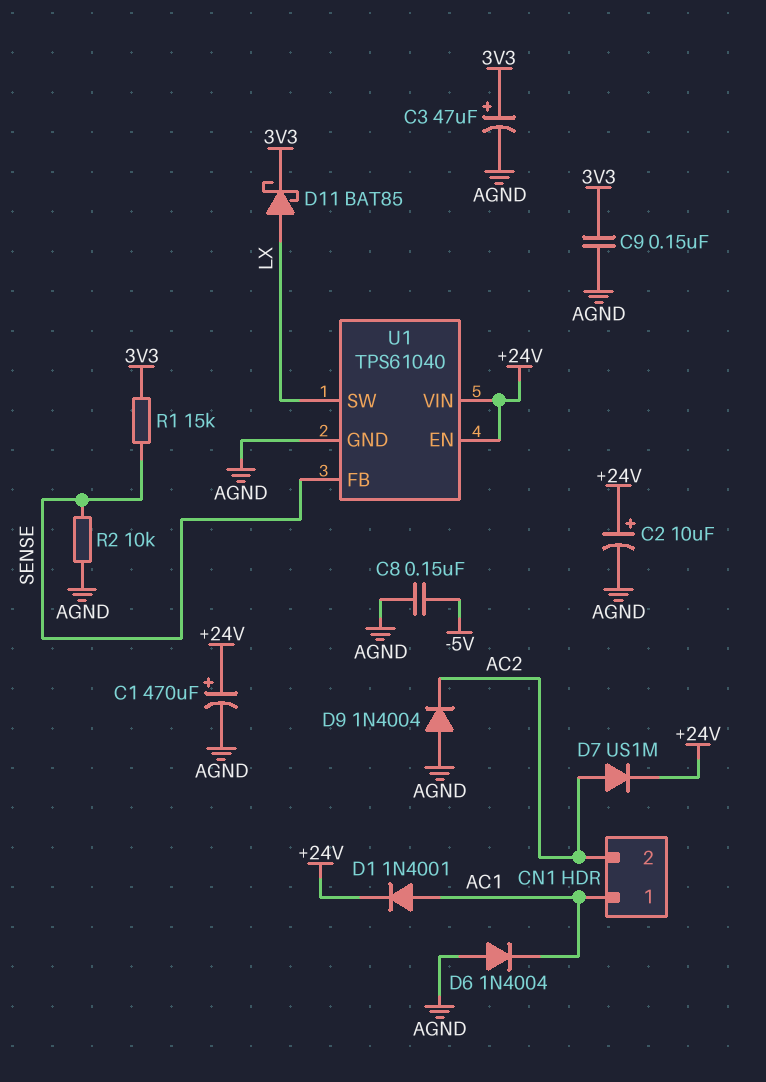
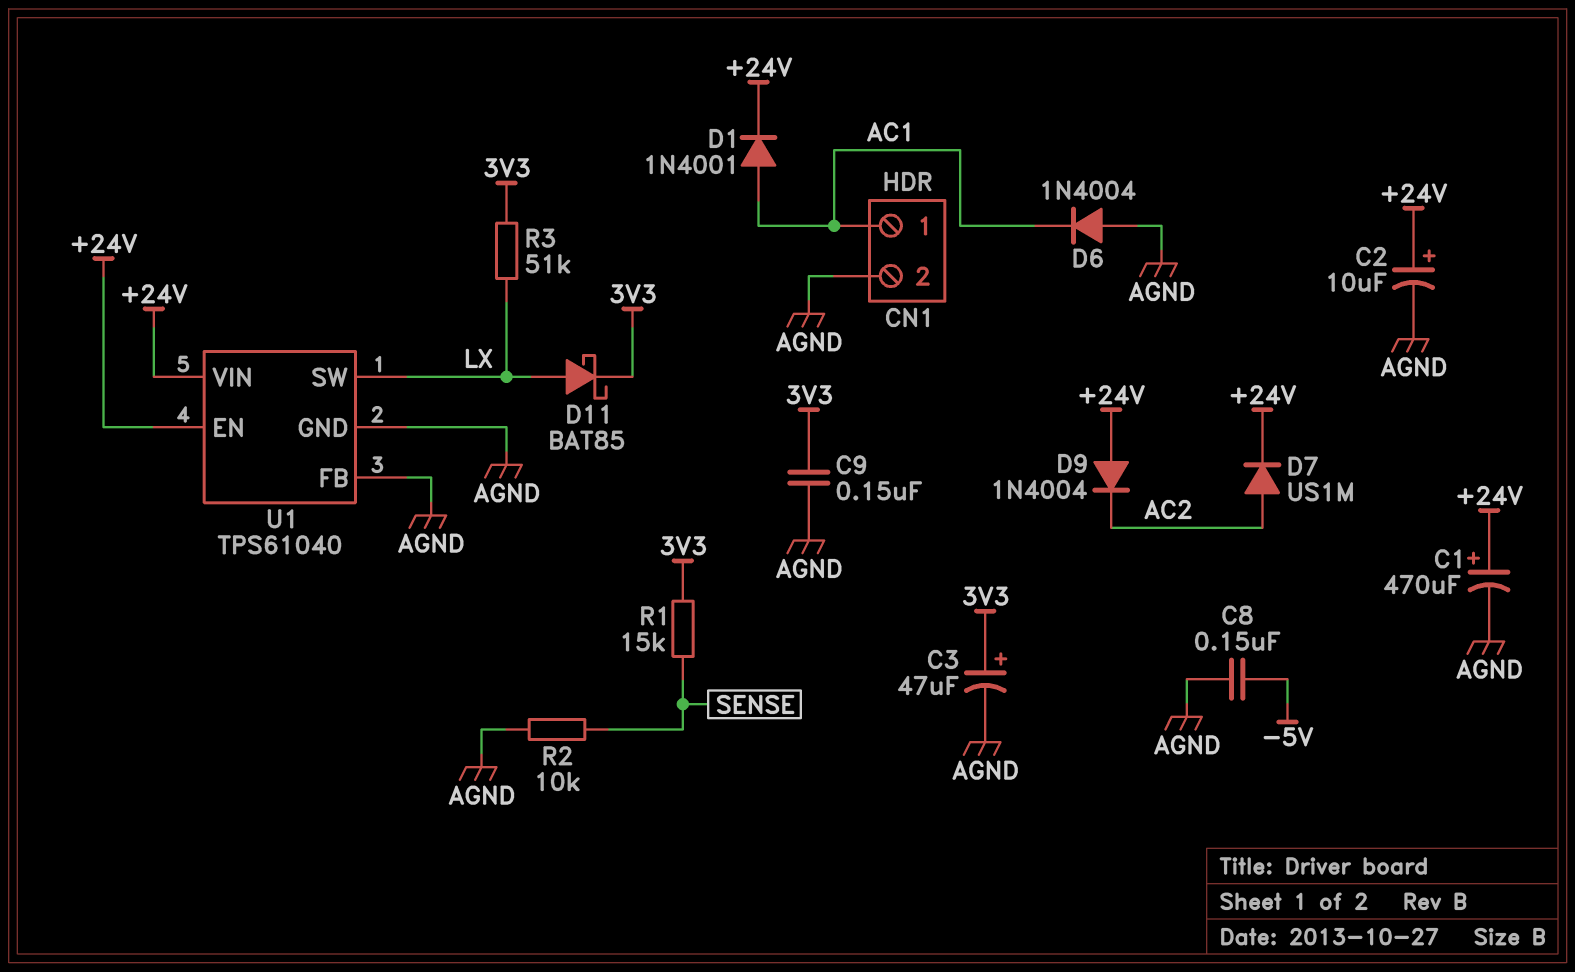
CN1 pin 2: AC2 -> AGND
D9: diode 1N4004 (A AGND, K AC2) -> diode 1N4004 (A +24V, K AC2)
R3: none -> 51k (3V3, LX)
U1 pin FB: SENSE -> AGND

